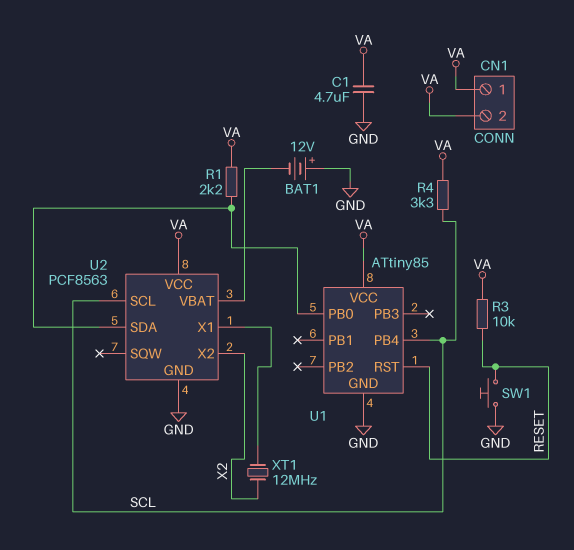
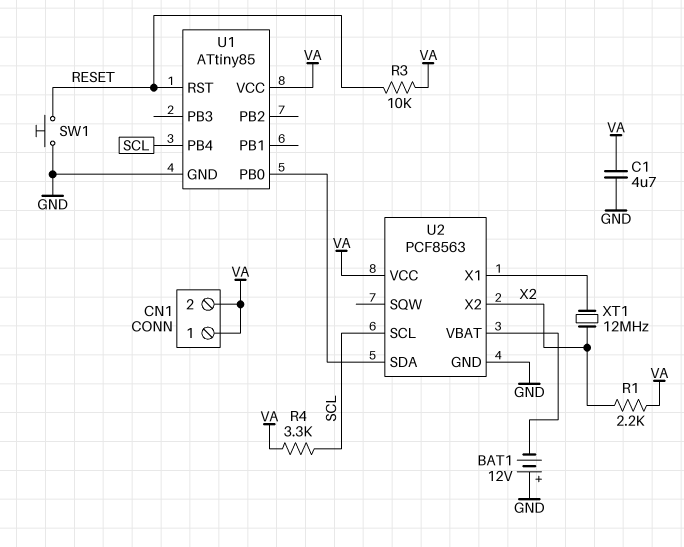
R1: 2.2k (U1/PB0, VA) -> 2.2k (VA, X2)

